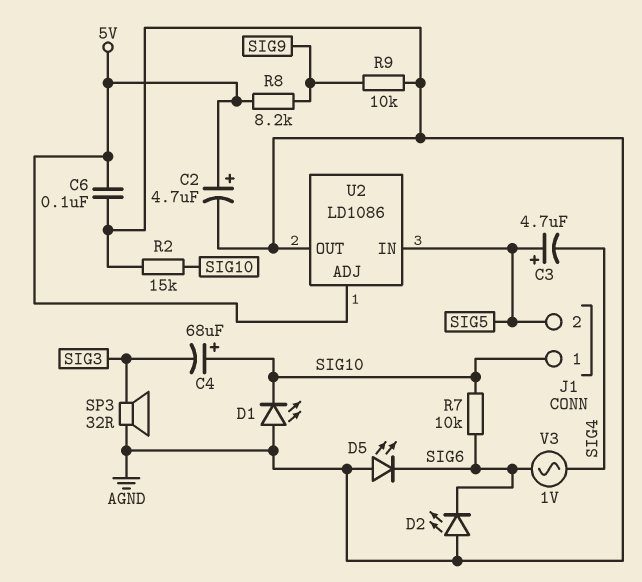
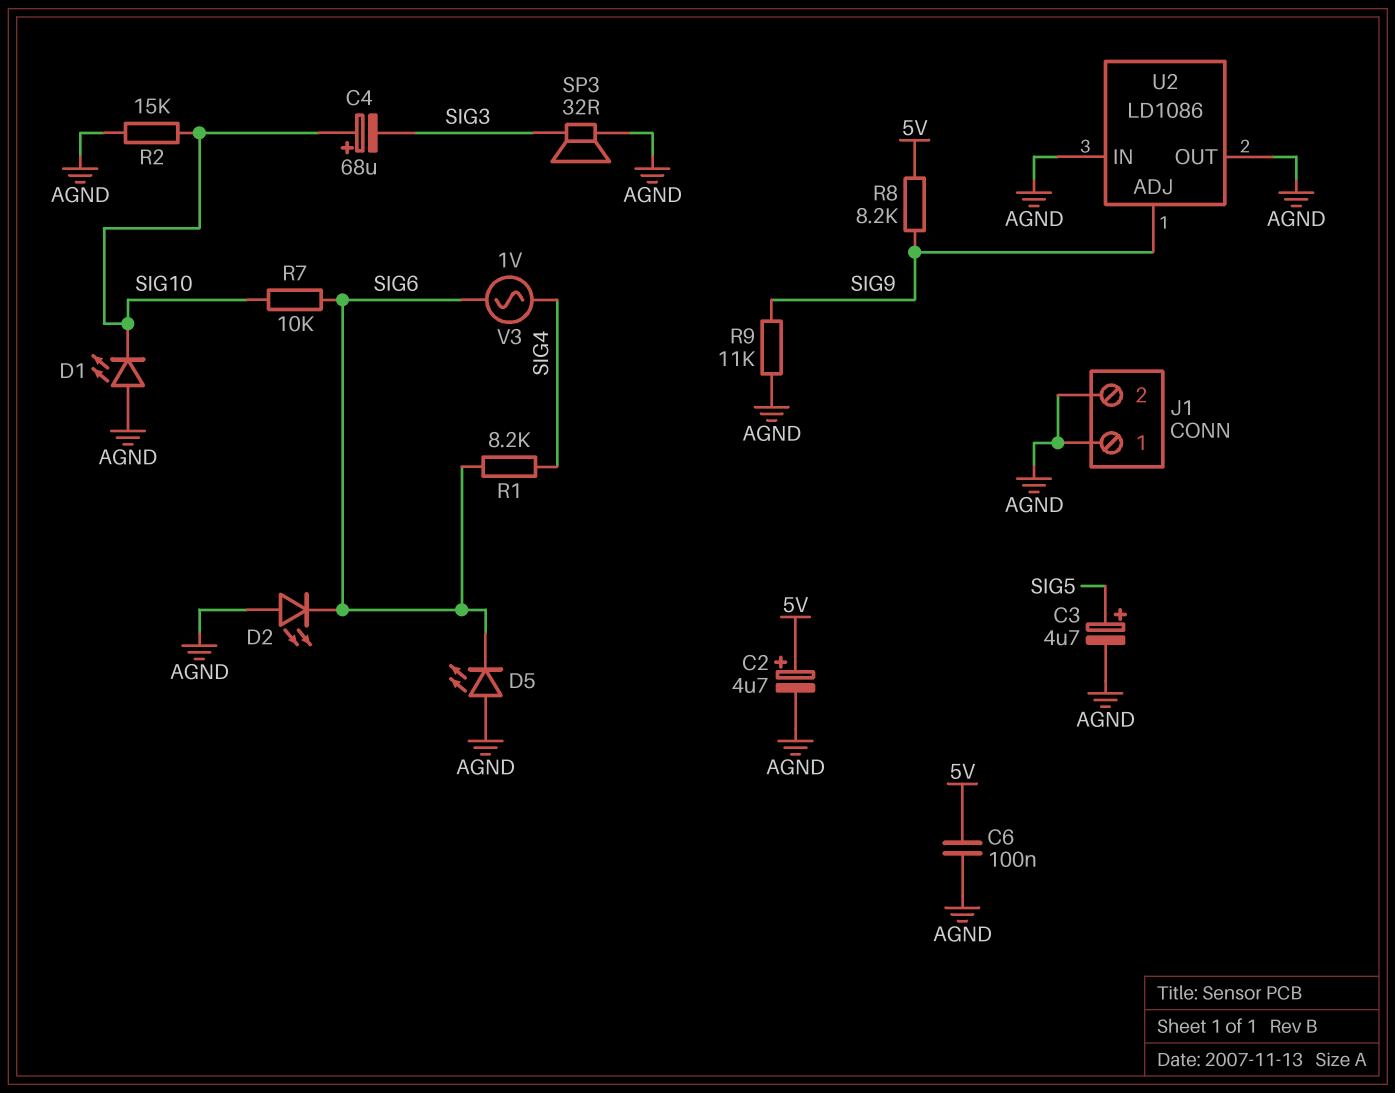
C3: 4.7uF (plus SIG5, minus SIG4) -> 4.7uF (plus SIG5, minus AGND)
J1 pin 1: SIG10 -> AGND
J1 pin 2: SIG5 -> AGND
R1: none -> 8.2k (SIG4, SIG6)
R9: 10k (AGND, SIG9) -> 11k (AGND, SIG9)
U2 pin ADJ: 5V -> SIG9
U2 pin IN: SIG5 -> AGND

